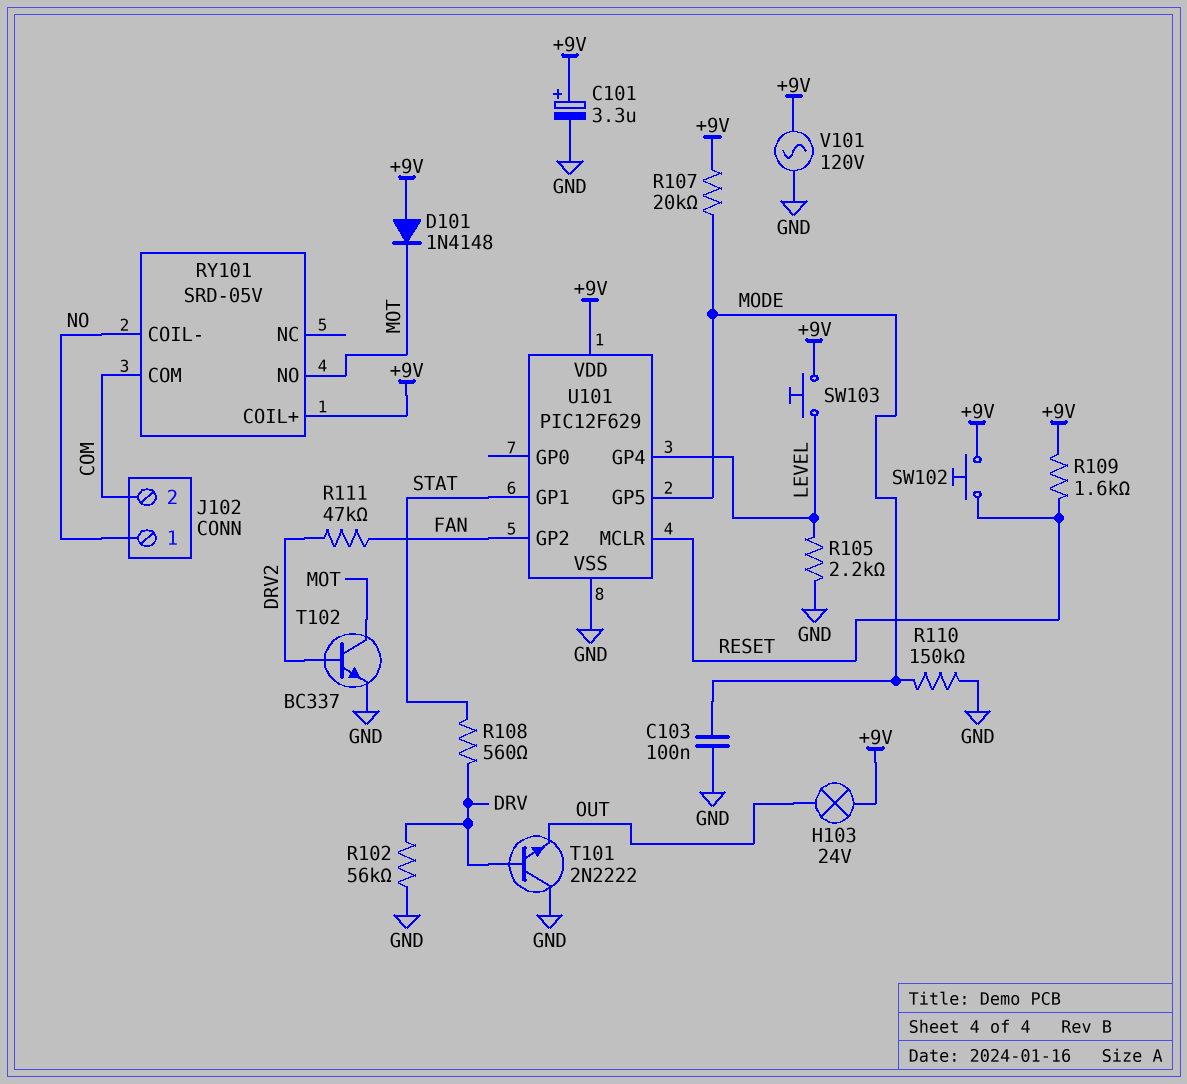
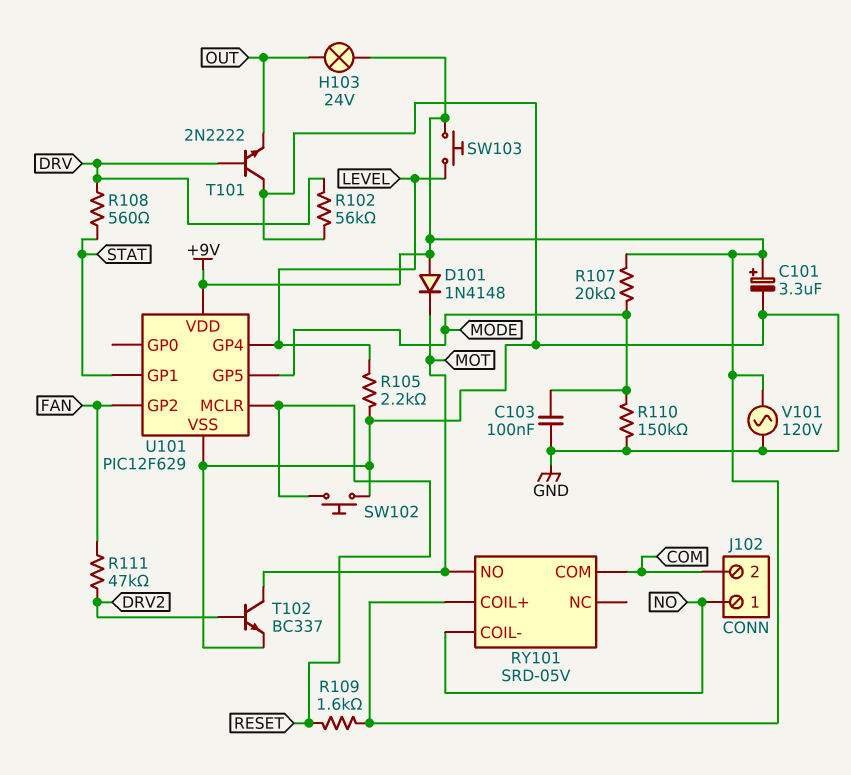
SW102: button (+9V, RESET) -> button (GND, RESET)

